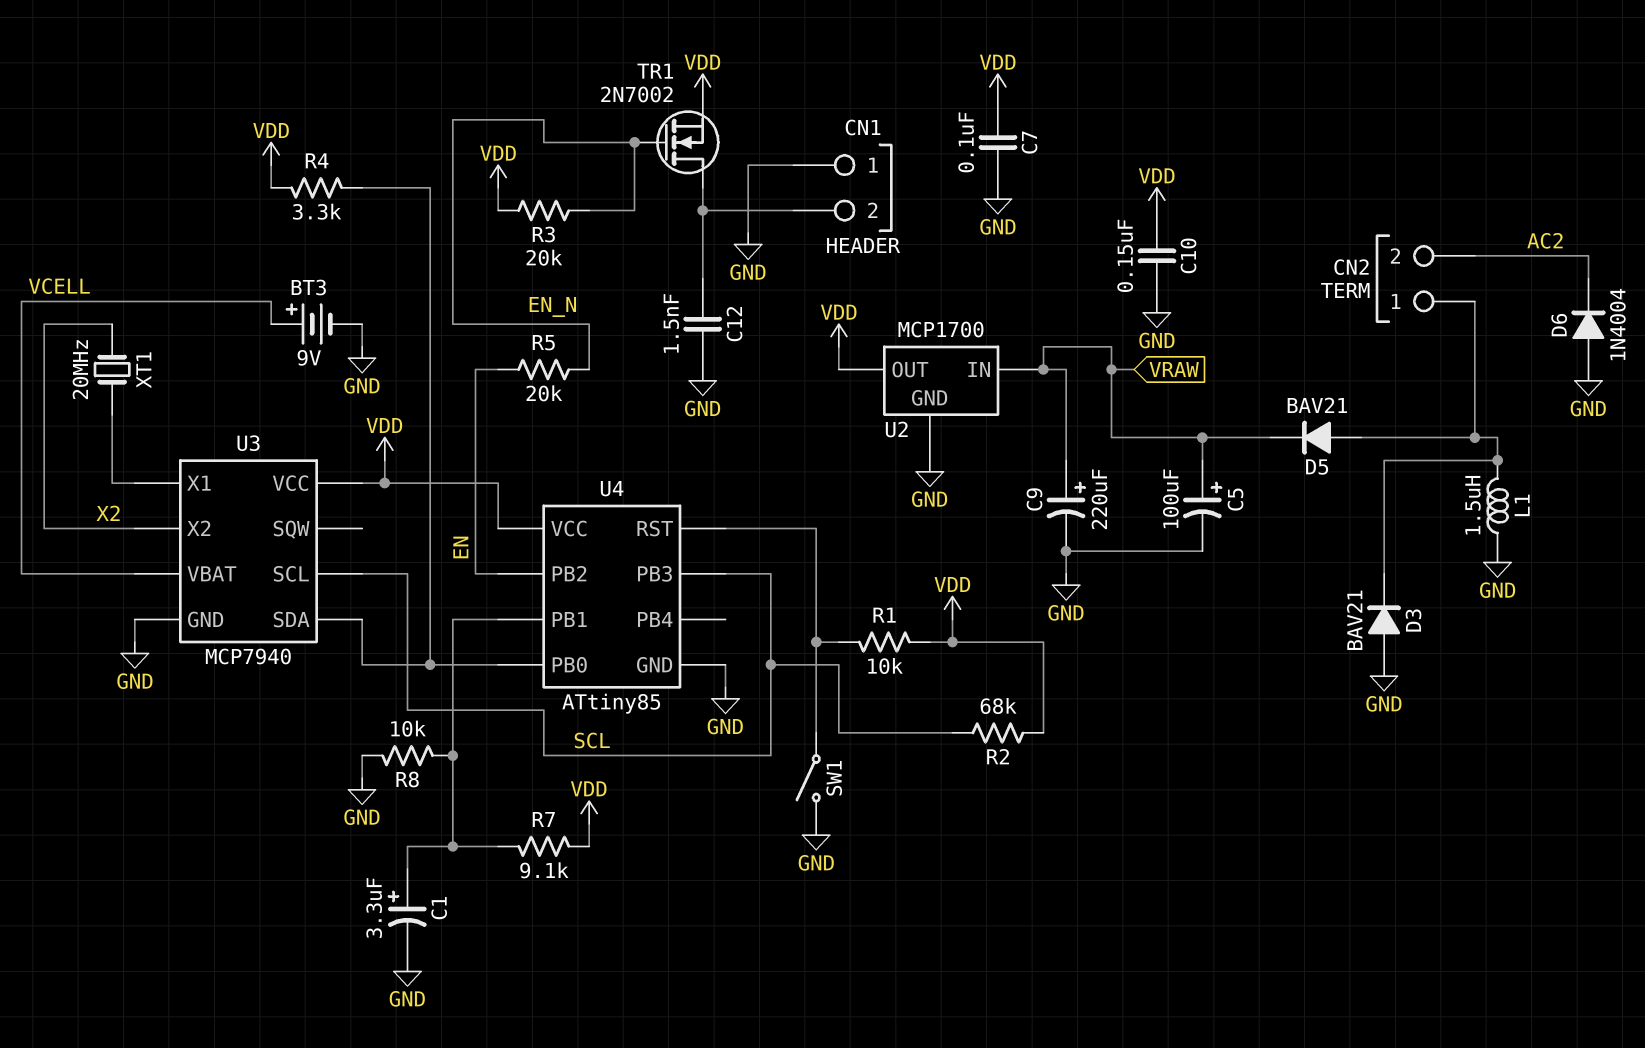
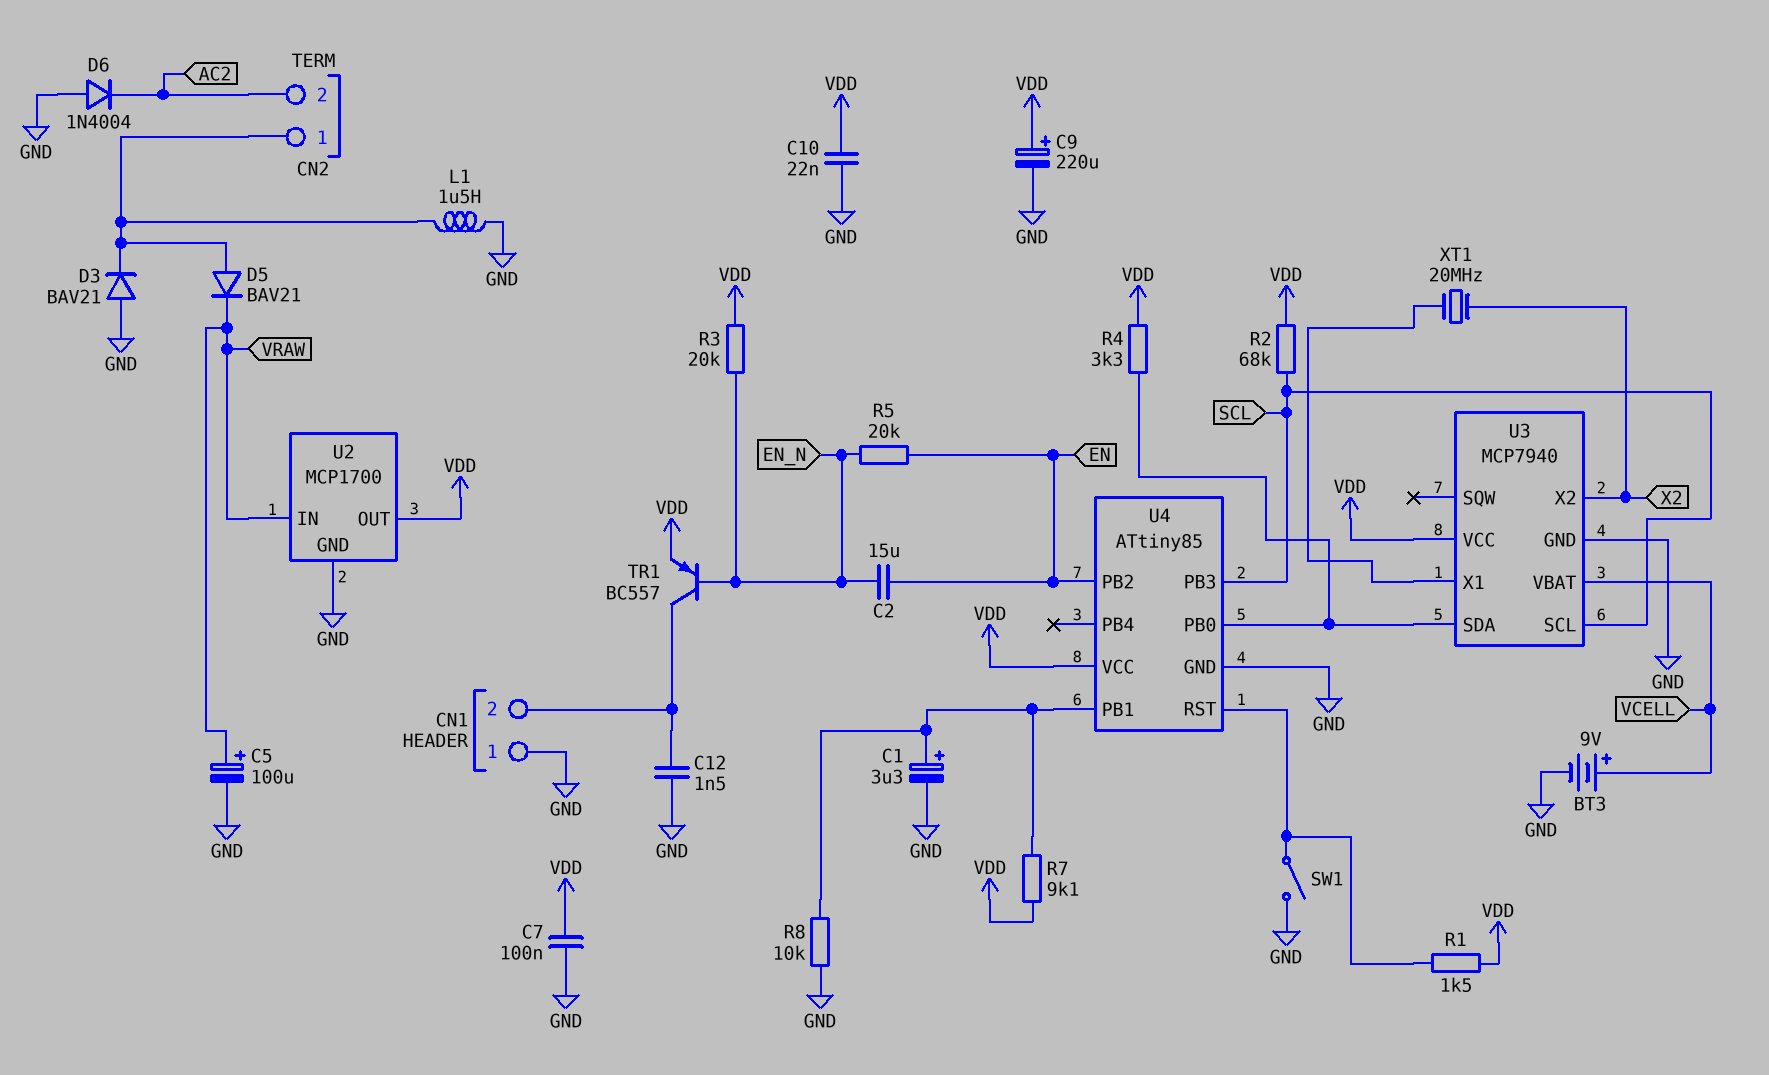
C2: none -> 15uF (EN, EN_N)
C9: 220uF (plus VRAW, minus GND) -> 220uF (plus VDD, minus GND)
C10: 150nF (GND, VDD) -> 22nF (GND, VDD)
R1: 10k (U4/RST, VDD) -> 1.5k (U4/RST, VDD)
TR1: NMOS 2N7002 (G EN_N, D CN1/2, S VDD) -> PNP BC557 (B EN_N, C CN1/2, E VDD)

